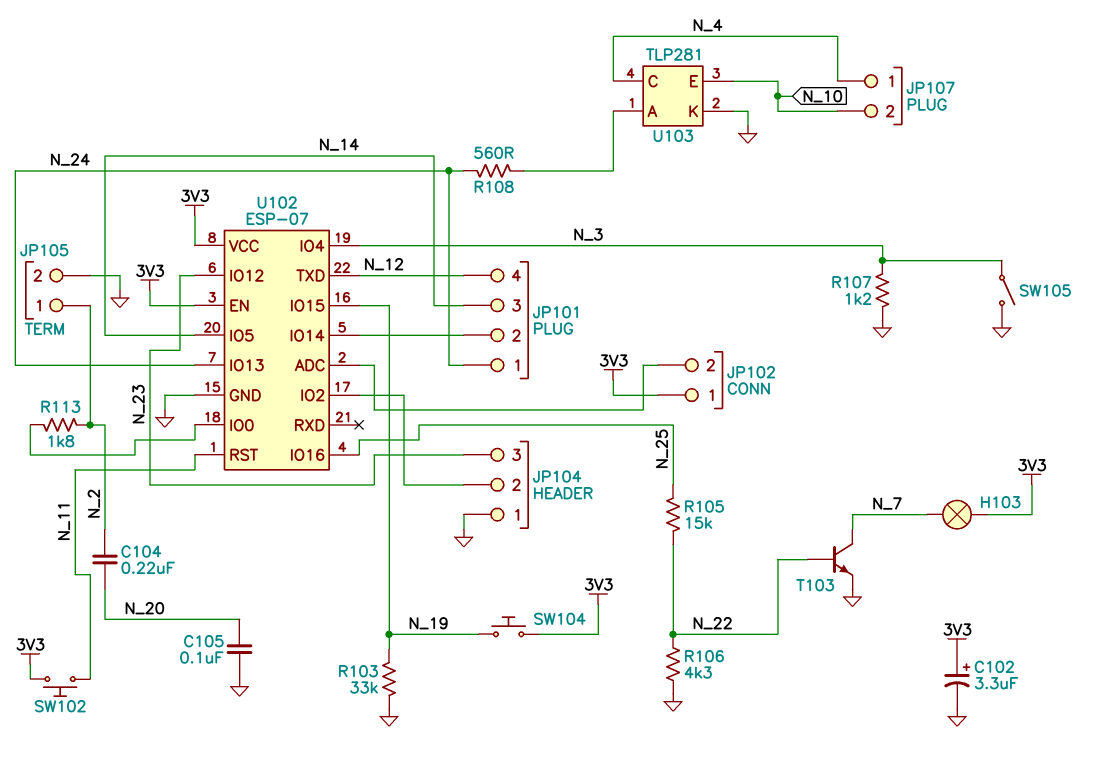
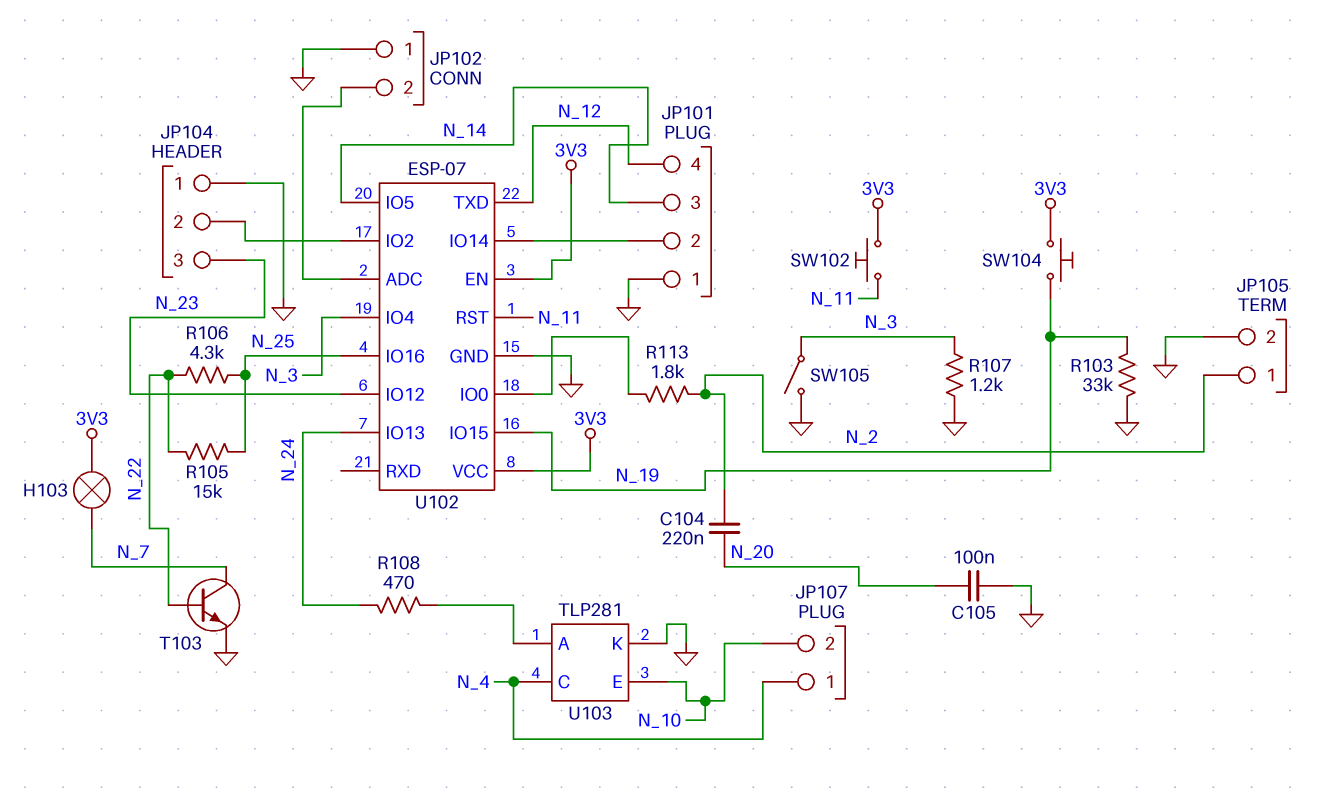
C102: 3.3uF (plus 3V3, minus GND) -> none
JP101 pin 1: N_24 -> GND
JP102 pin 1: 3V3 -> GND
R106: 4.3k (GND, N_22) -> 4.3k (N_22, N_25)
R108: 560 (N_24, U103/A) -> 470 (N_24, U103/A)

